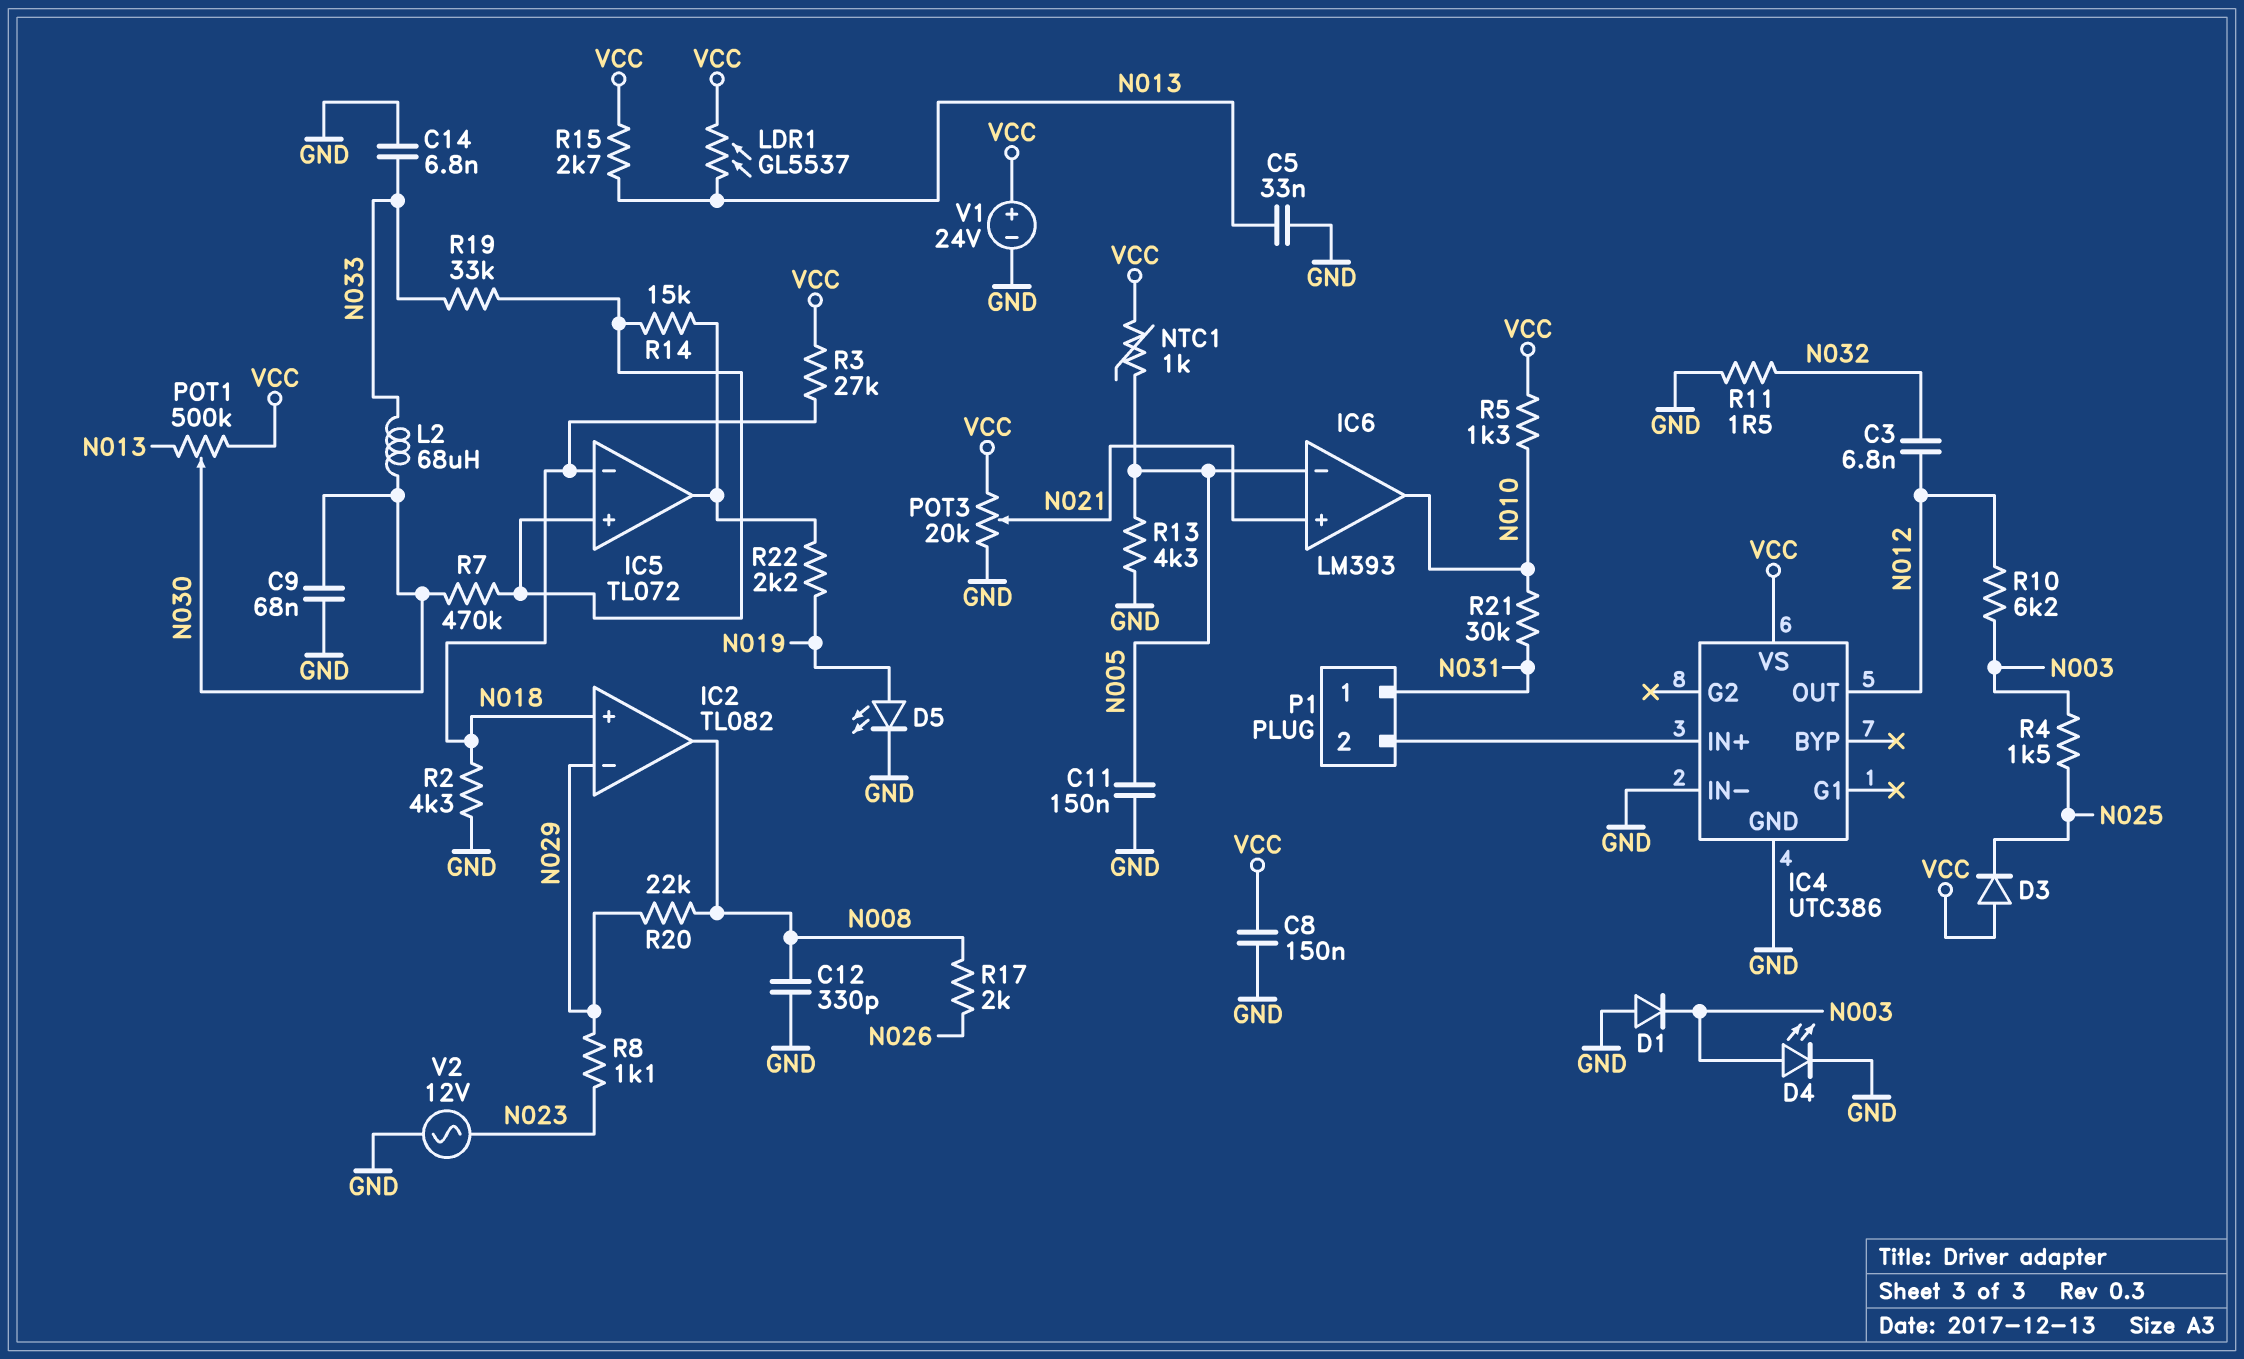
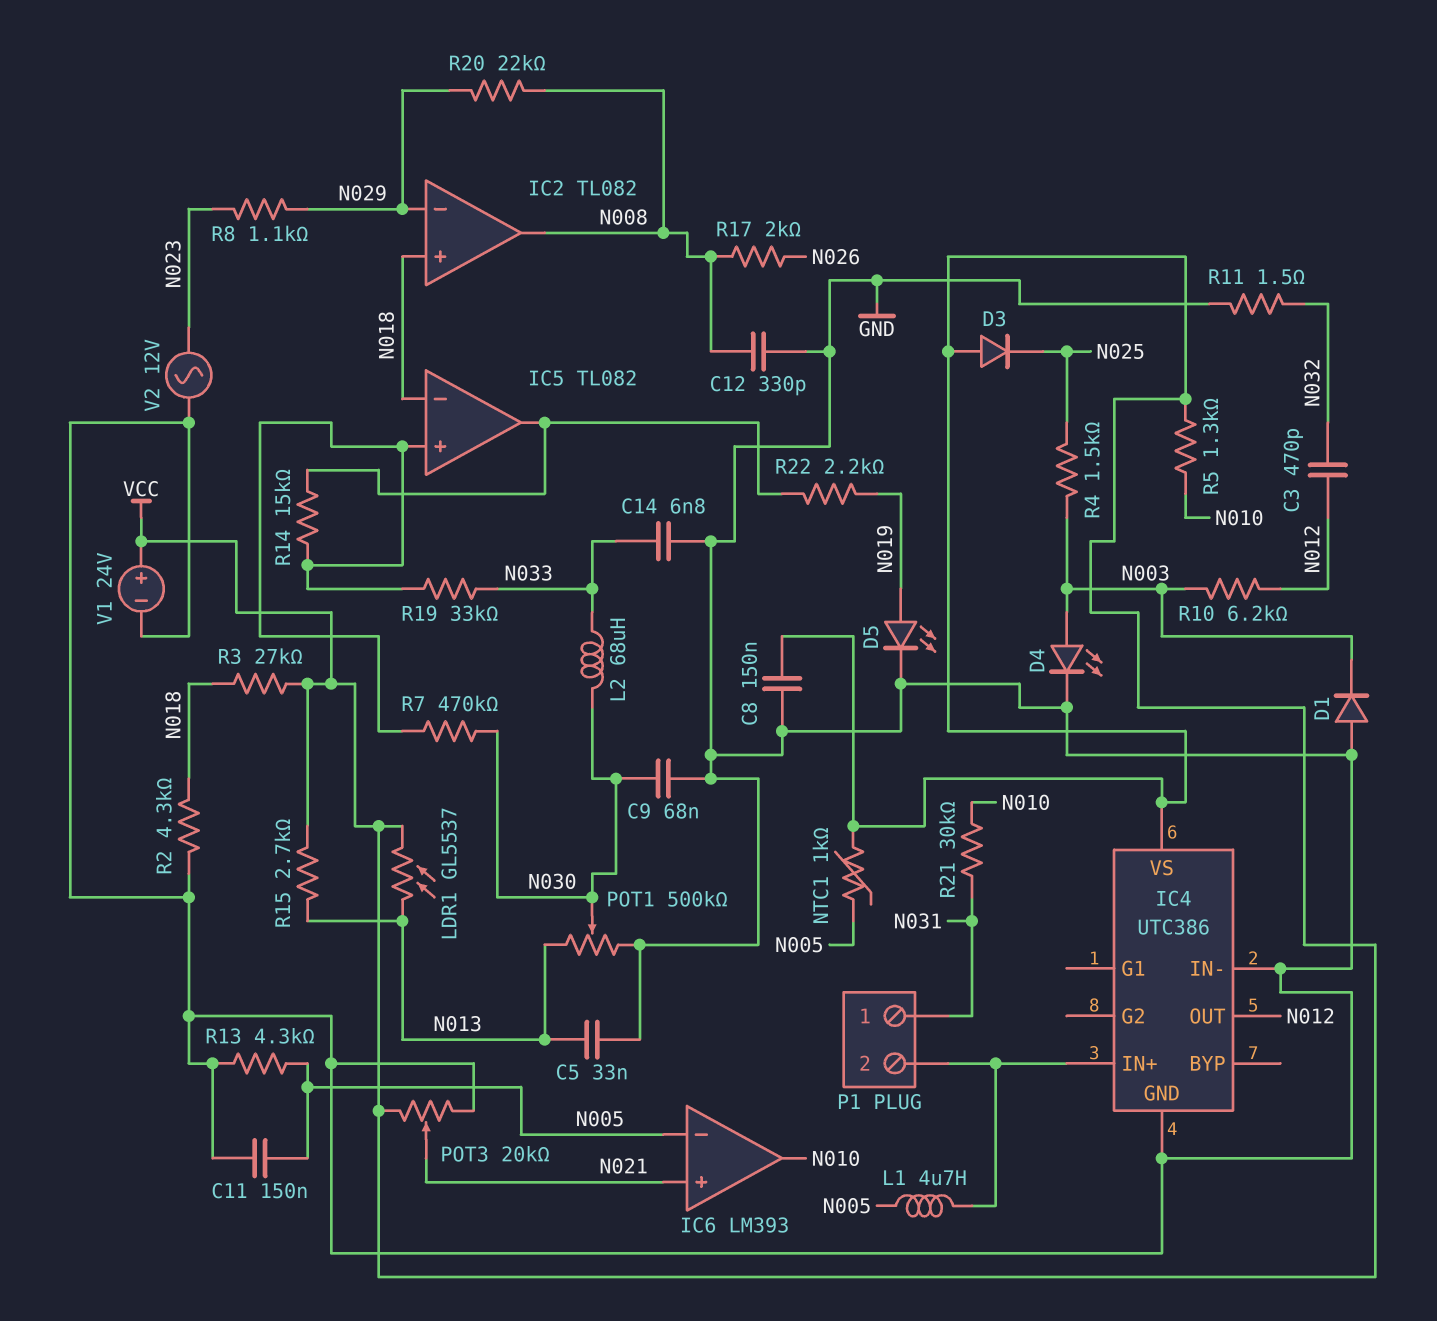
C3: 6.8nF (N012, N032) -> 470pF (N012, N032)
IC5: TL072 -> TL082
L1: none -> 4.7uH (IC4/IN+, N005)
POT1: 500k (N013, VCC, wiper N030) -> 500k (GND, N013, wiper N030)

